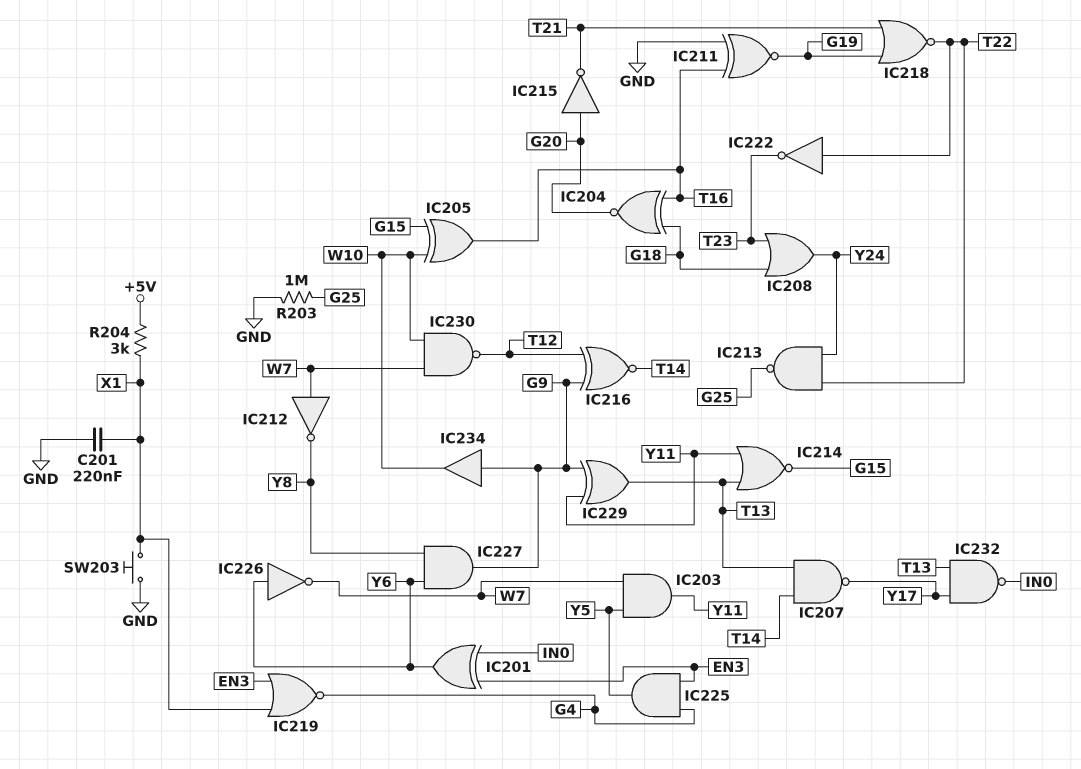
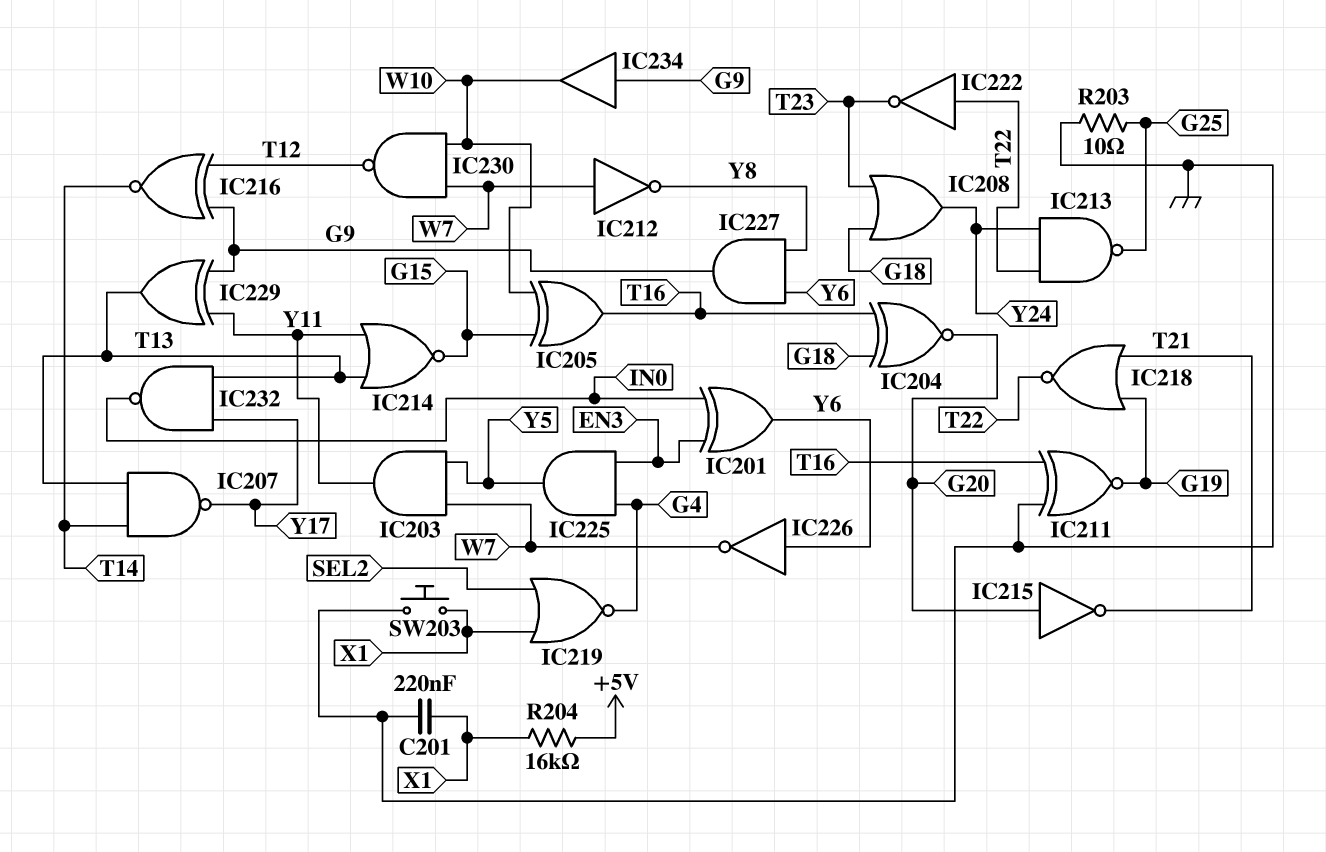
IC219: NOR (in EN3, in X1, out G4) -> NOR (in SEL2, in X1, out G4)
R203: 1M (G25, GND) -> 10 (G25, GND)
R204: 3k (+5V, X1) -> 16k (+5V, X1)

